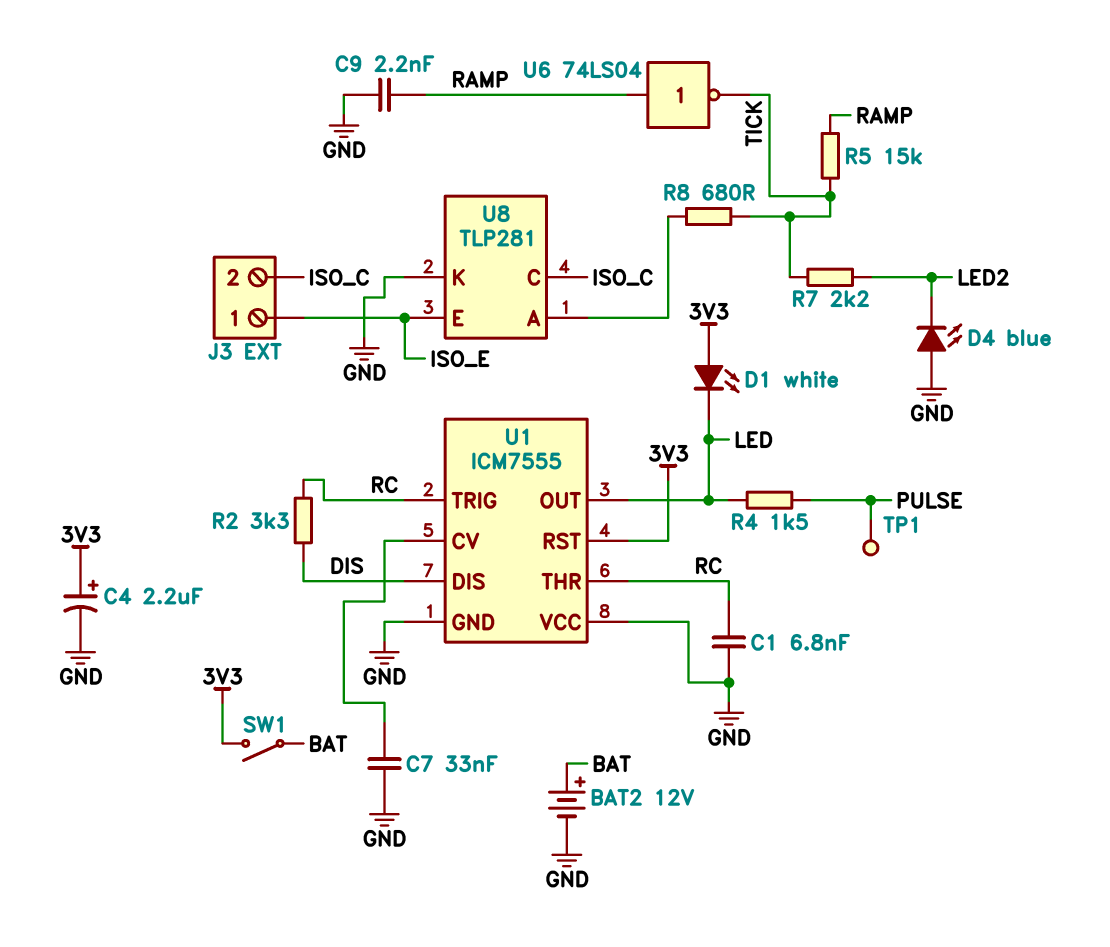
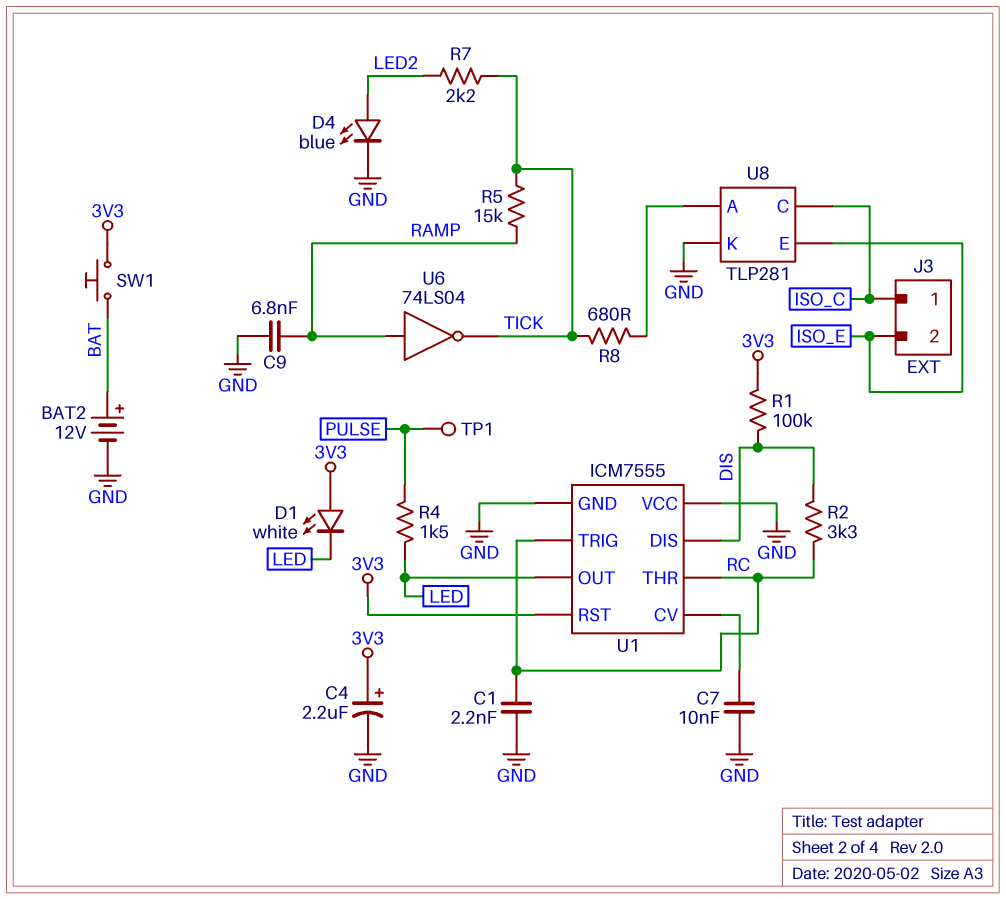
C1: 6.8nF (GND, RC) -> 2.2nF (GND, RC)
C7: 33nF (GND, U1/CV) -> 10nF (GND, U1/CV)
C9: 2.2nF (GND, RAMP) -> 6.8nF (GND, RAMP)
D4: LED blue (A GND, K LED2) -> LED blue (A LED2, K GND)
J3 pin 1: ISO_E -> ISO_C
J3 pin 2: ISO_C -> ISO_E
R1: none -> 100k (3V3, DIS)
SW1: switch (3V3, BAT) -> button (3V3, BAT)

